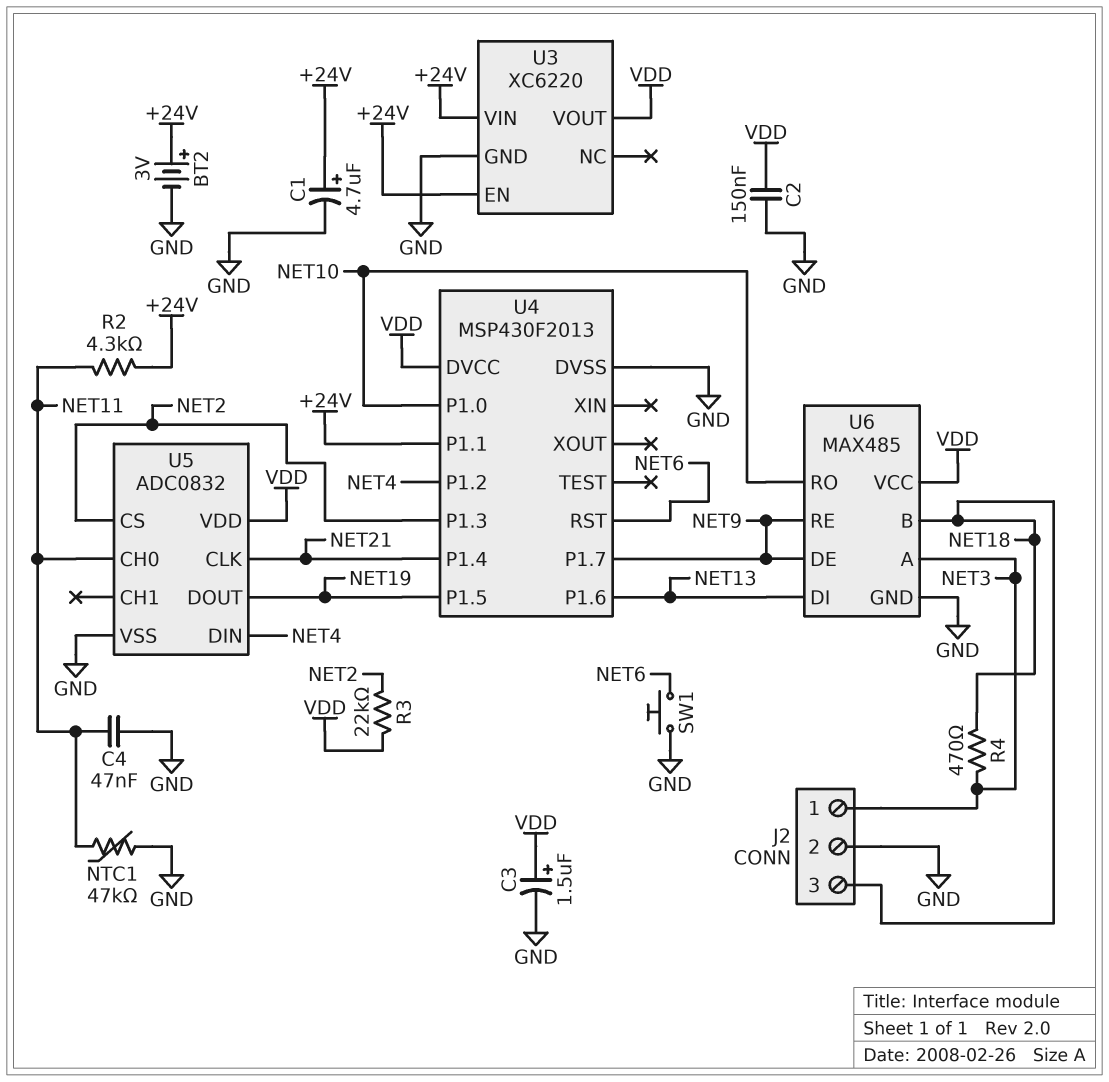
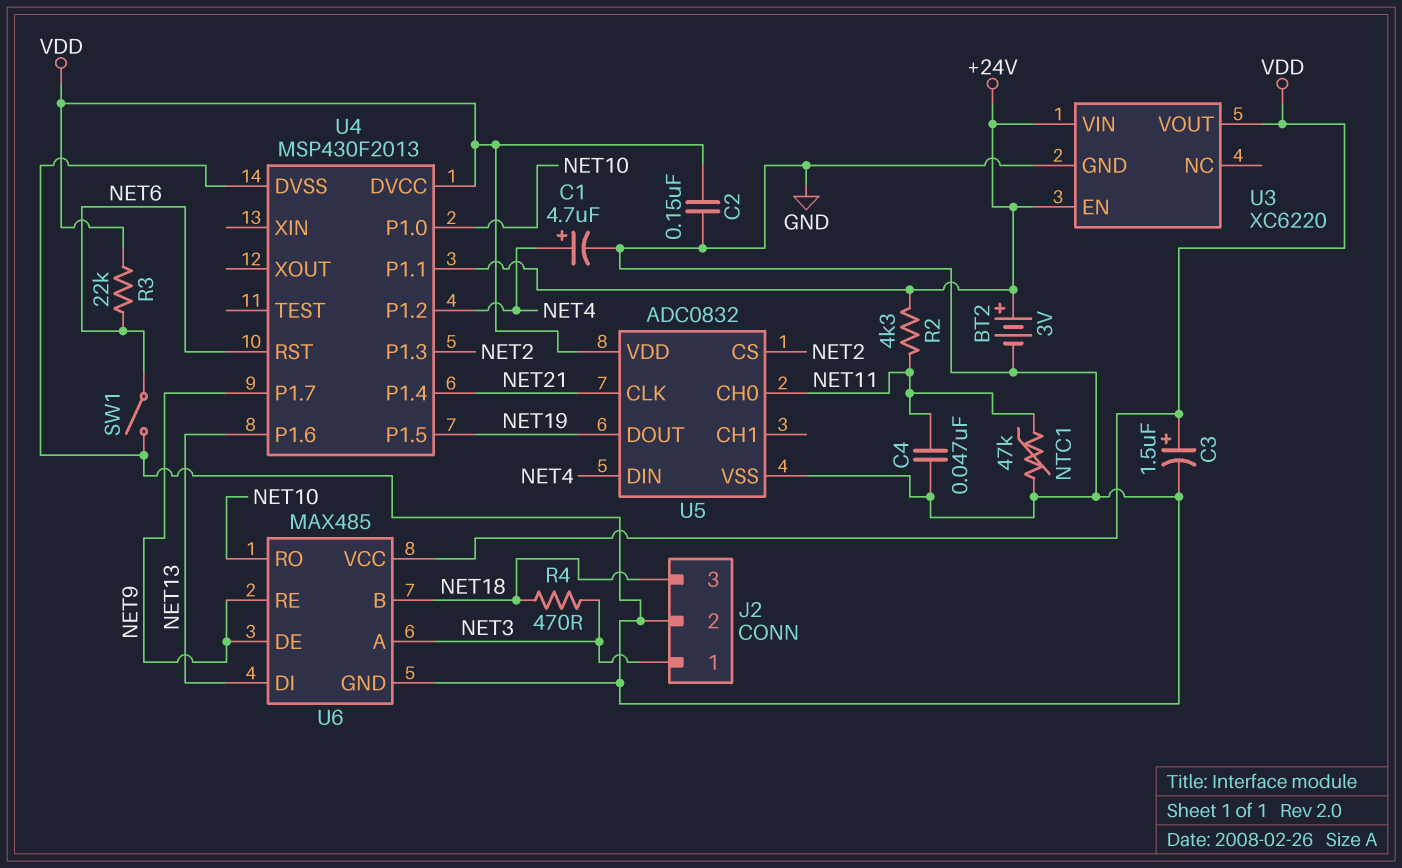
C1: 4.7uF (plus +24V, minus GND) -> 4.7uF (plus NET4, minus GND)
R3: 22k (NET2, VDD) -> 22k (NET6, VDD)
SW1: button (GND, NET6) -> switch (GND, NET6)

